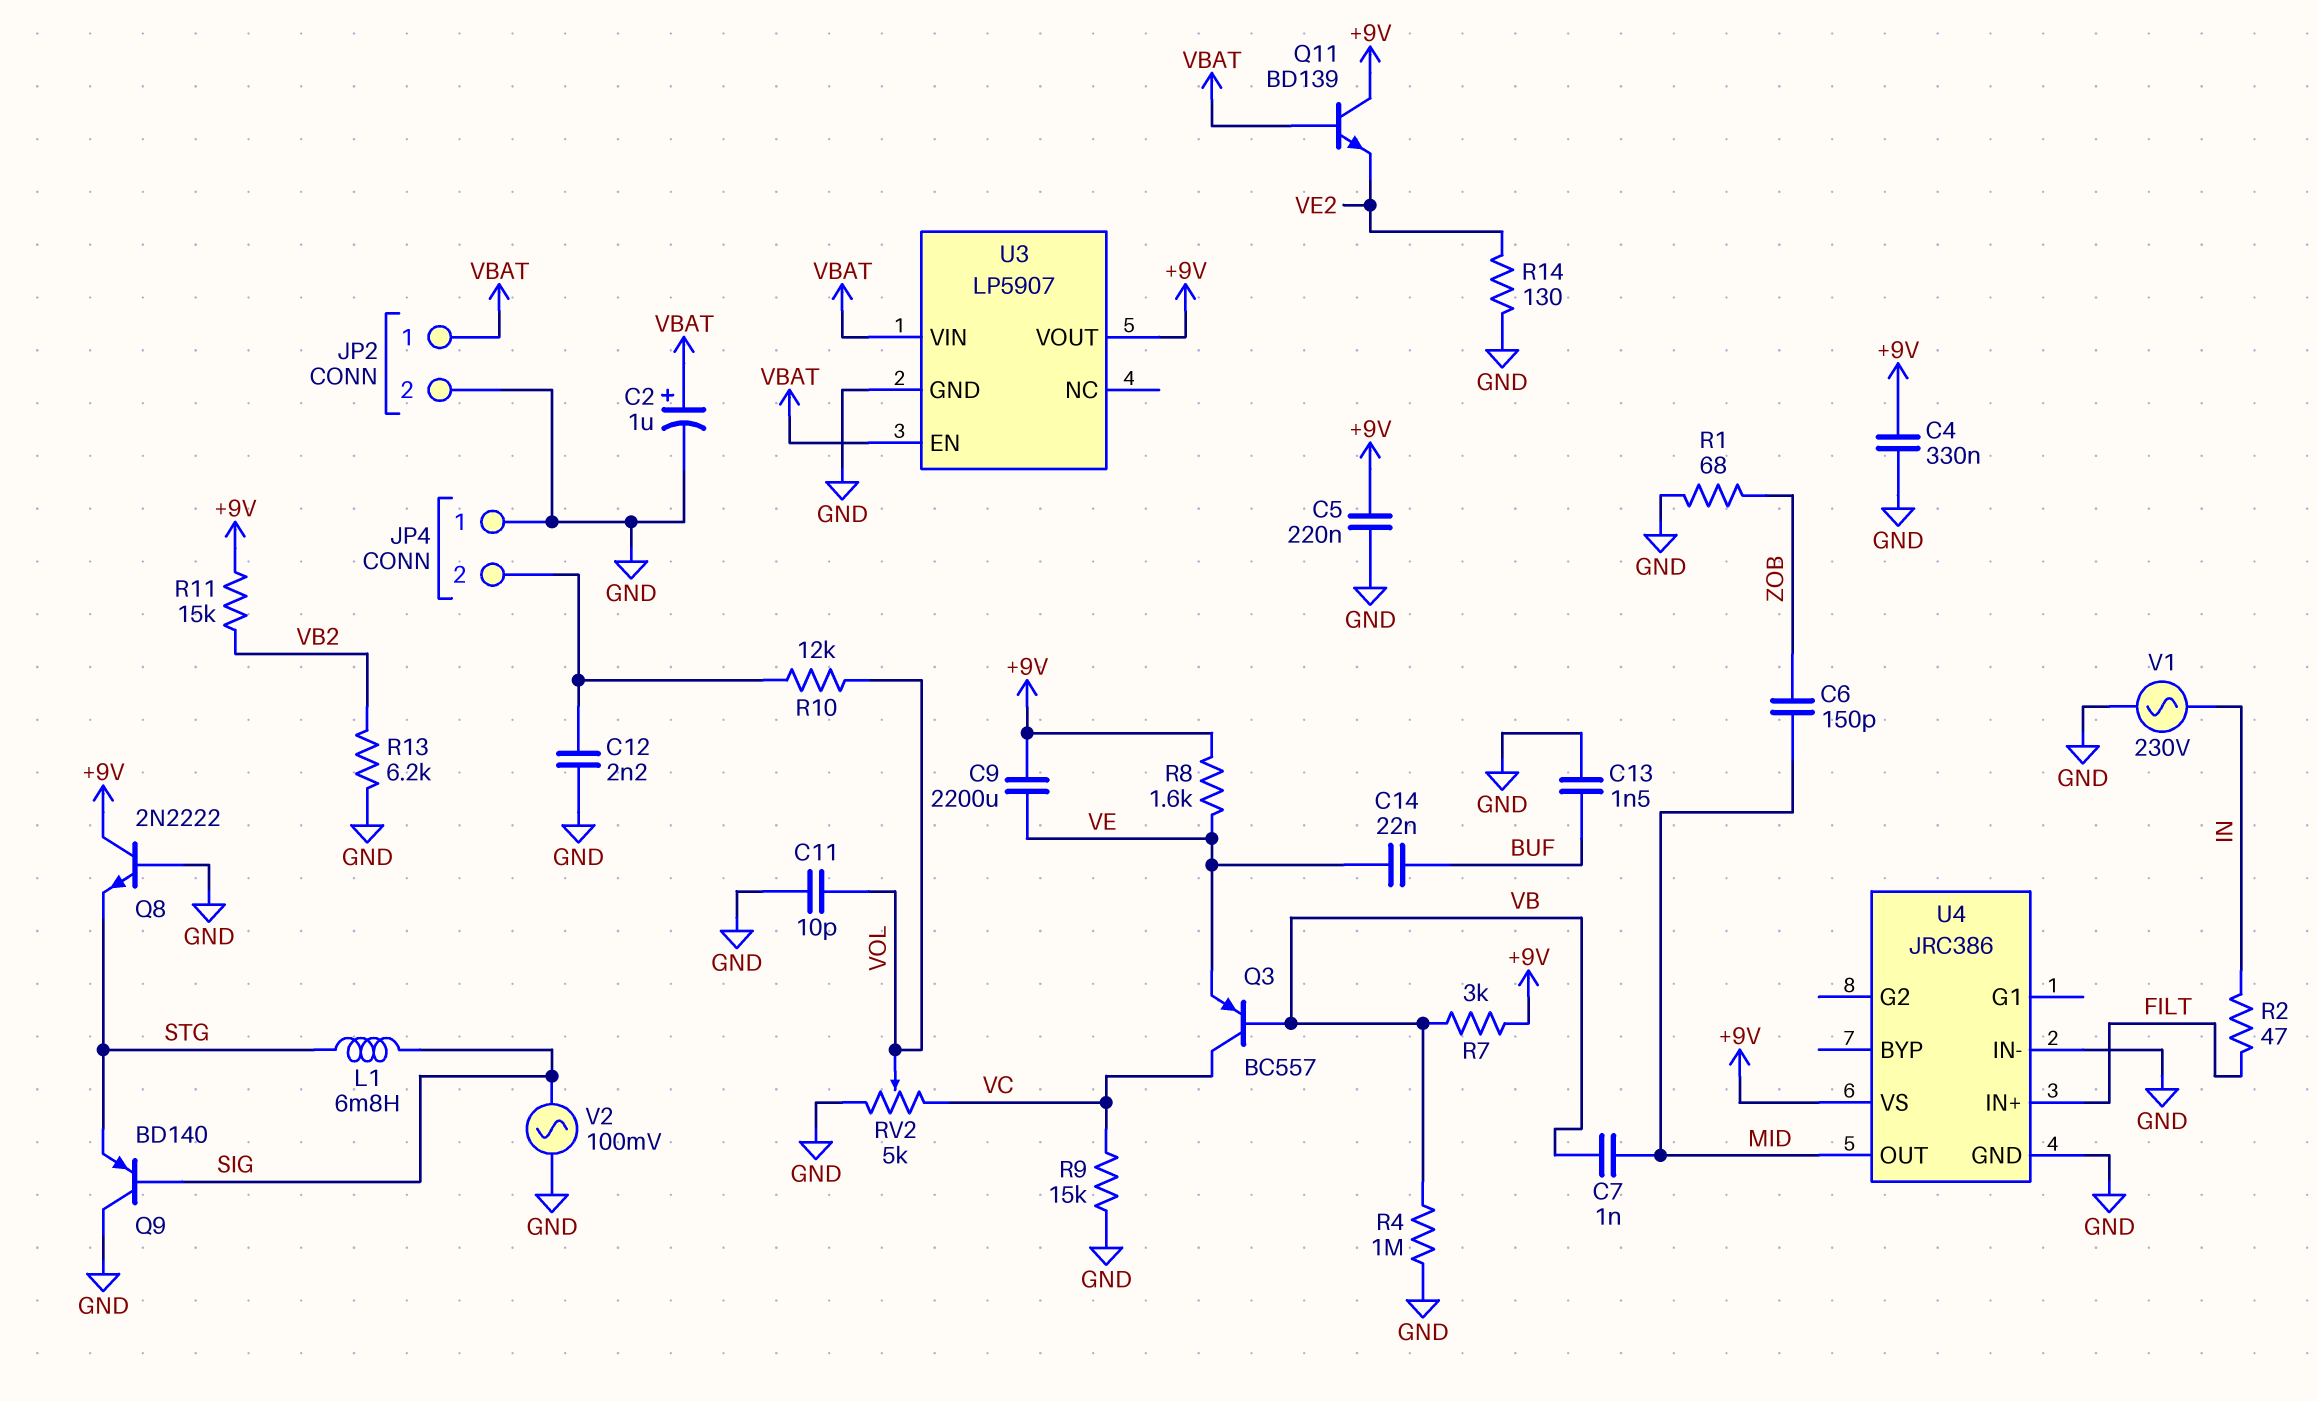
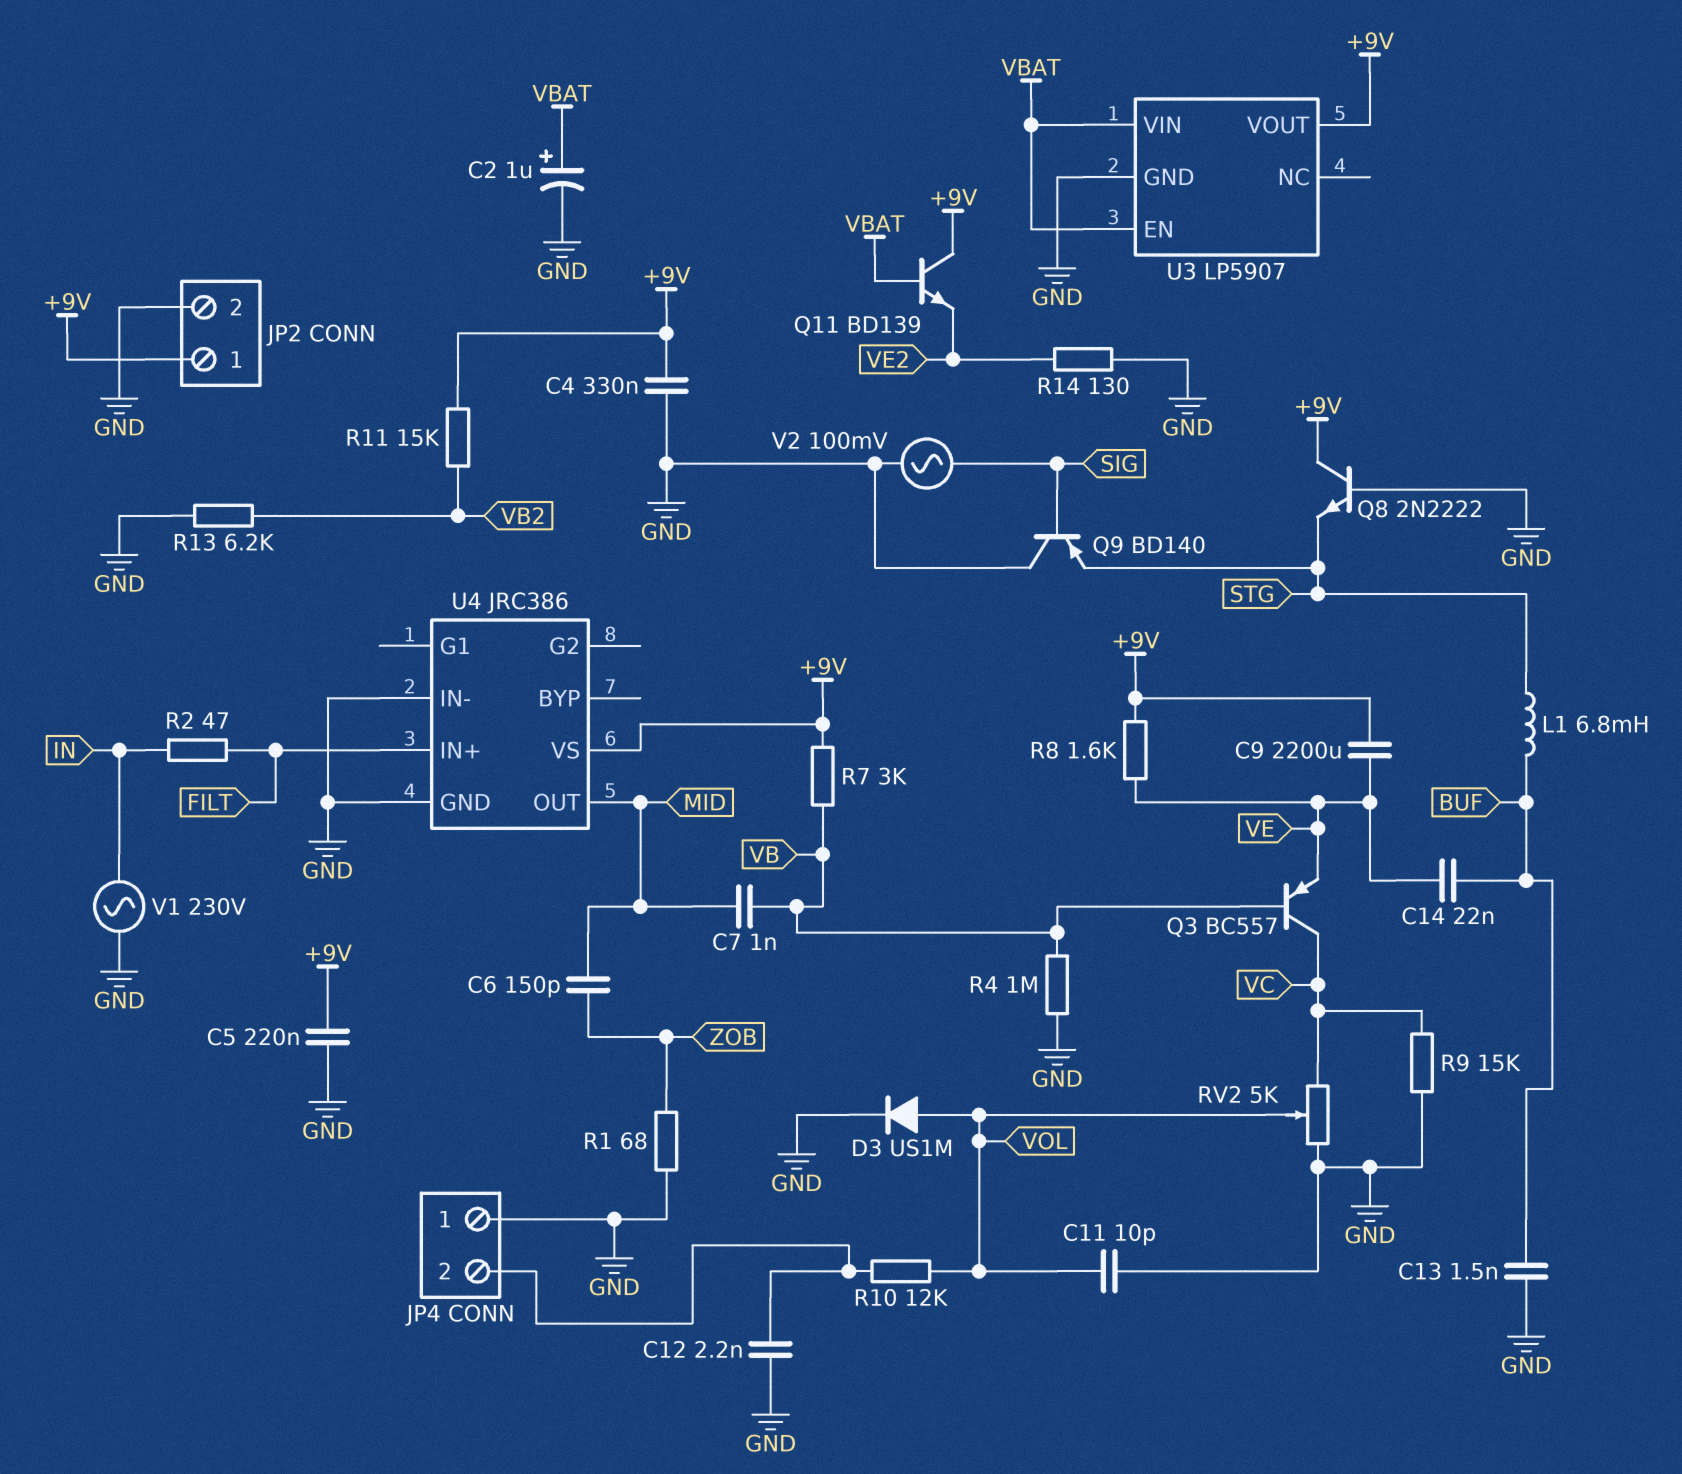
D3: none -> diode US1M (A VOL, K GND)
JP2 pin 1: VBAT -> +9V
L1: 6.8mH (SIG, STG) -> 6.8mH (BUF, STG)

